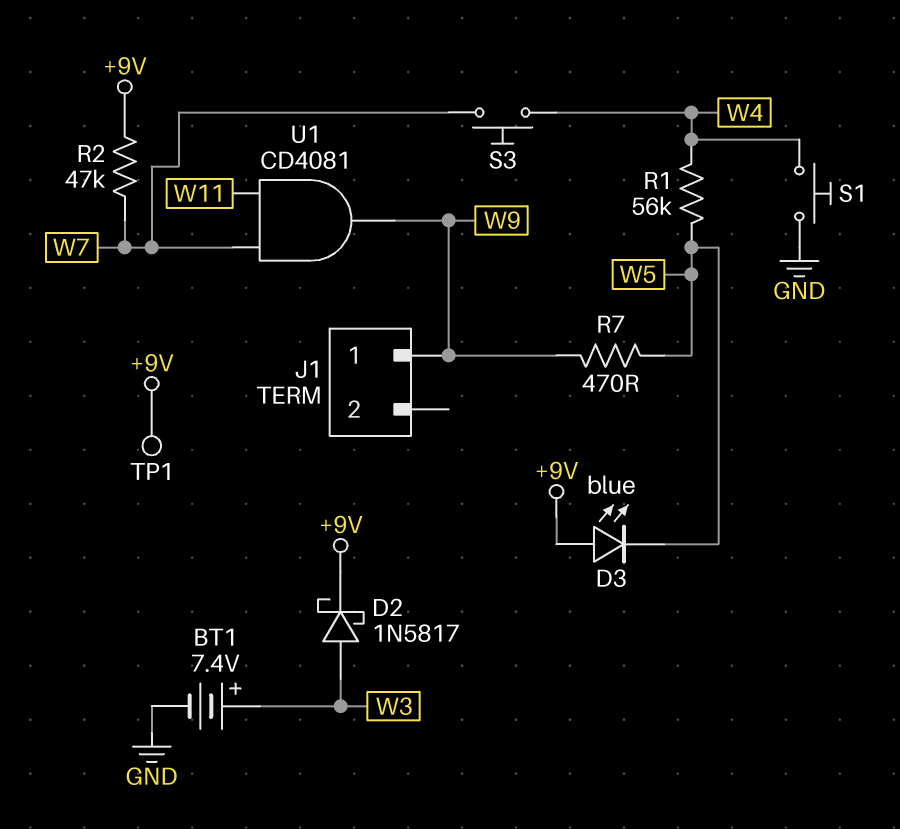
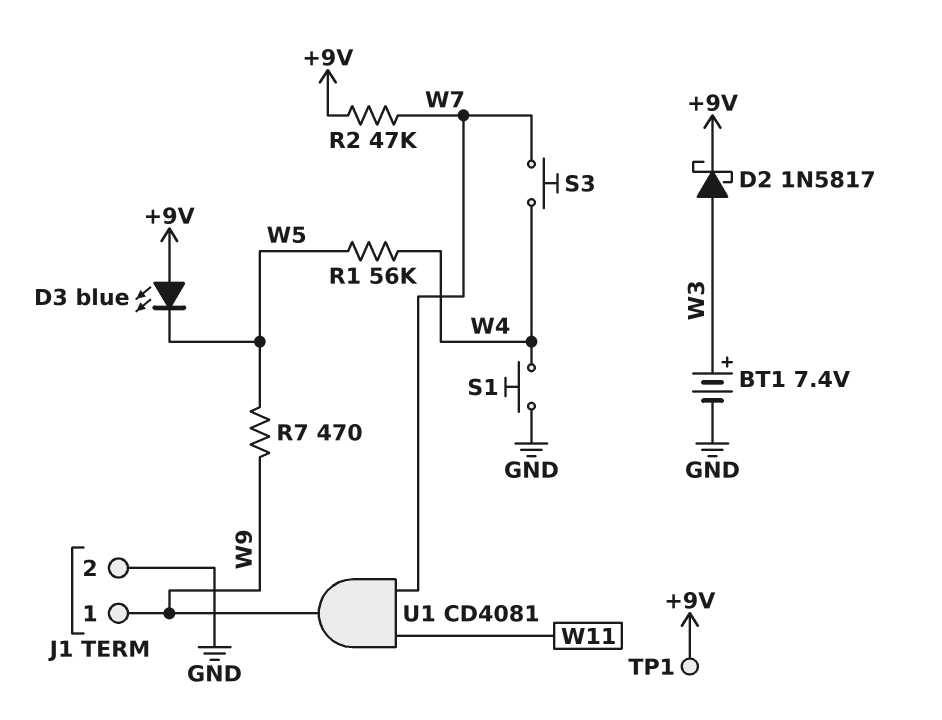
J1 pin 2: none -> GND

